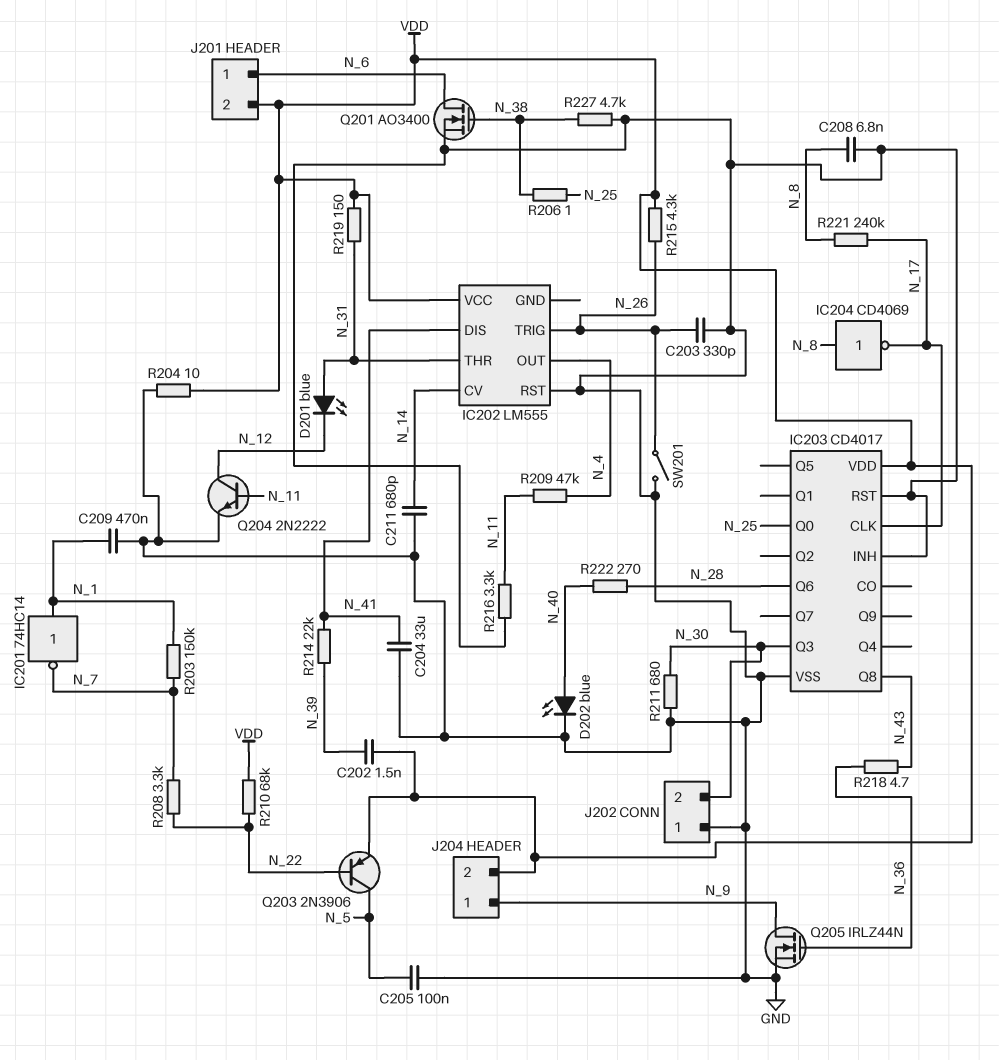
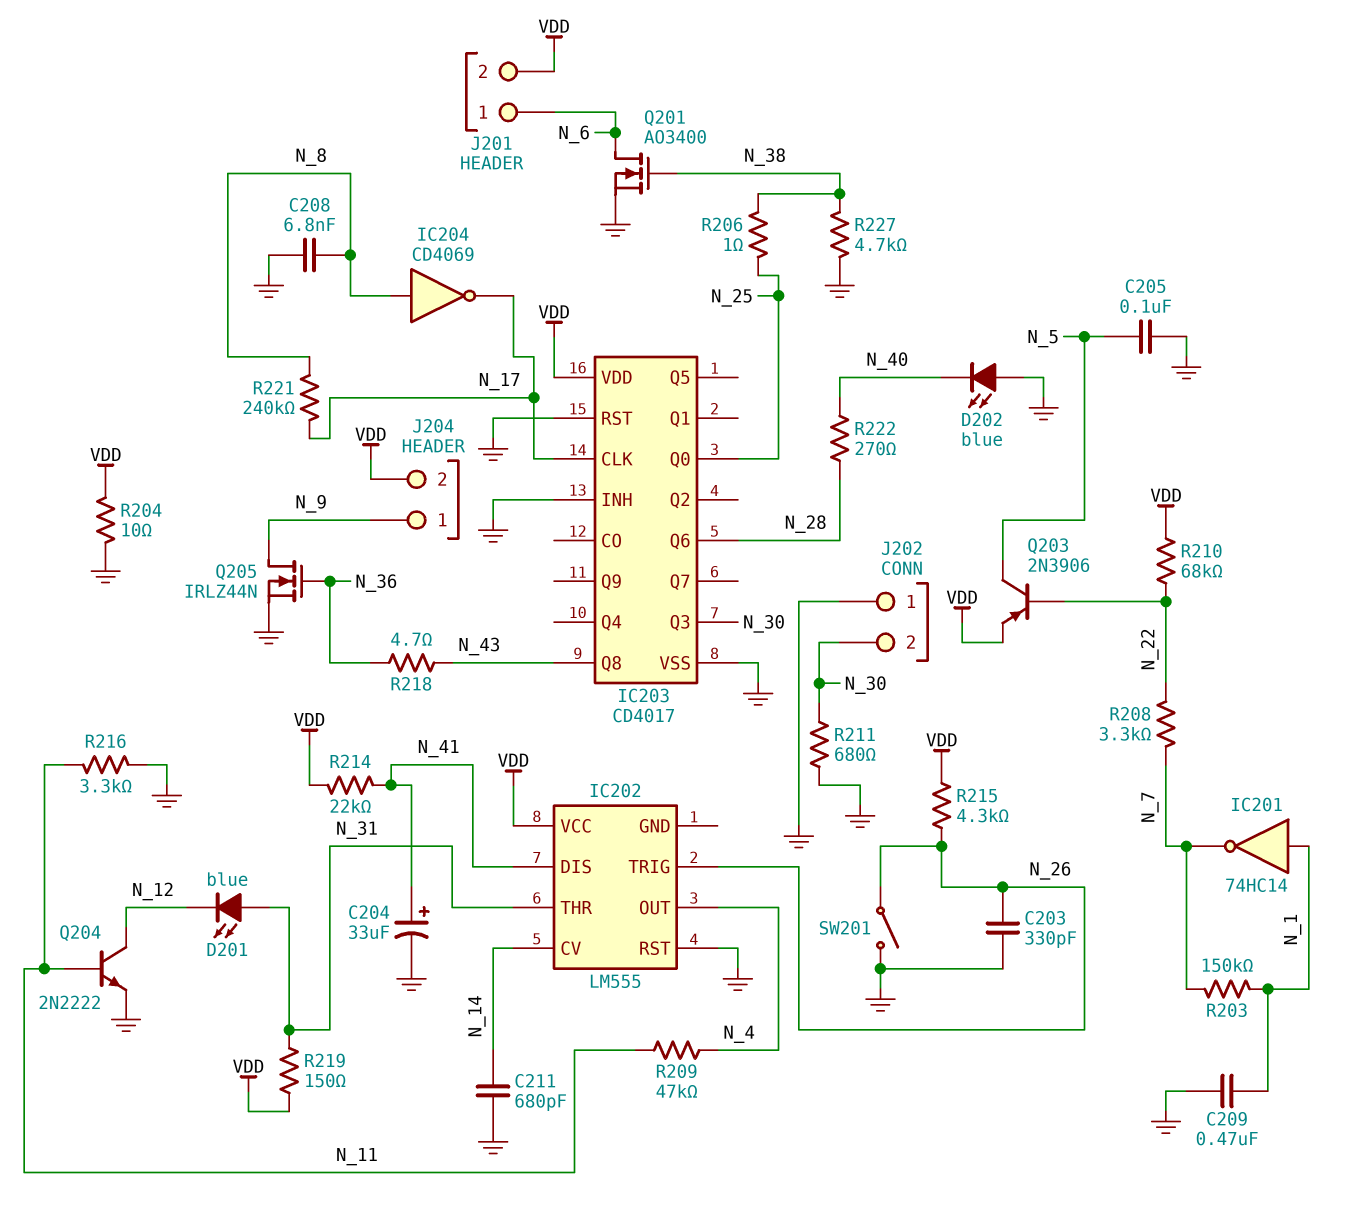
C202: 1.5nF (N_39, VDD) -> none
C204: 33uF (GND, N_41) -> 33uF (plus N_41, minus GND)
D202: LED blue (A N_40, K GND) -> LED blue (A GND, K N_40)
R214: 22k (N_39, N_41) -> 22k (N_41, VDD)

